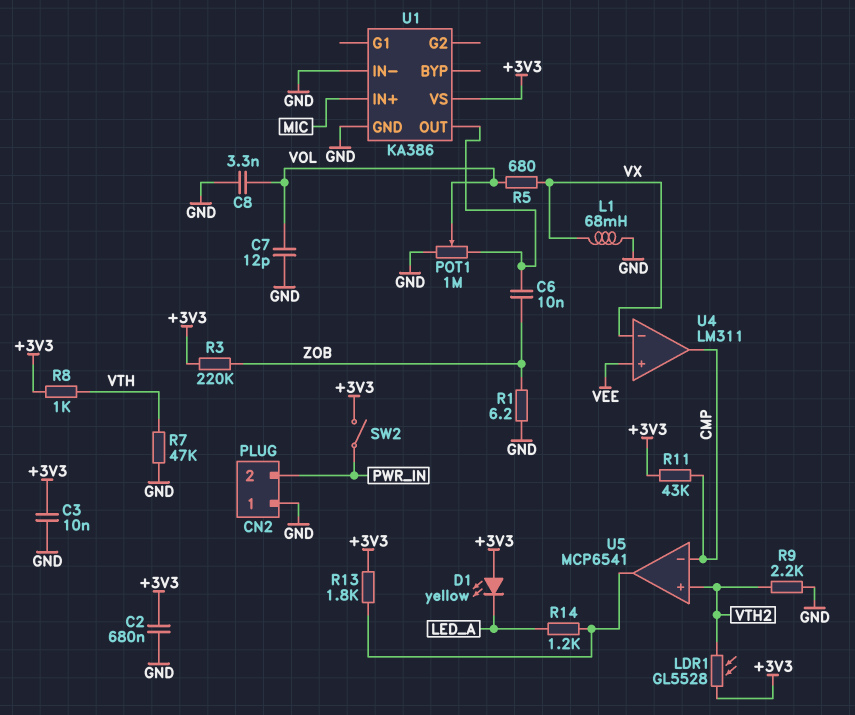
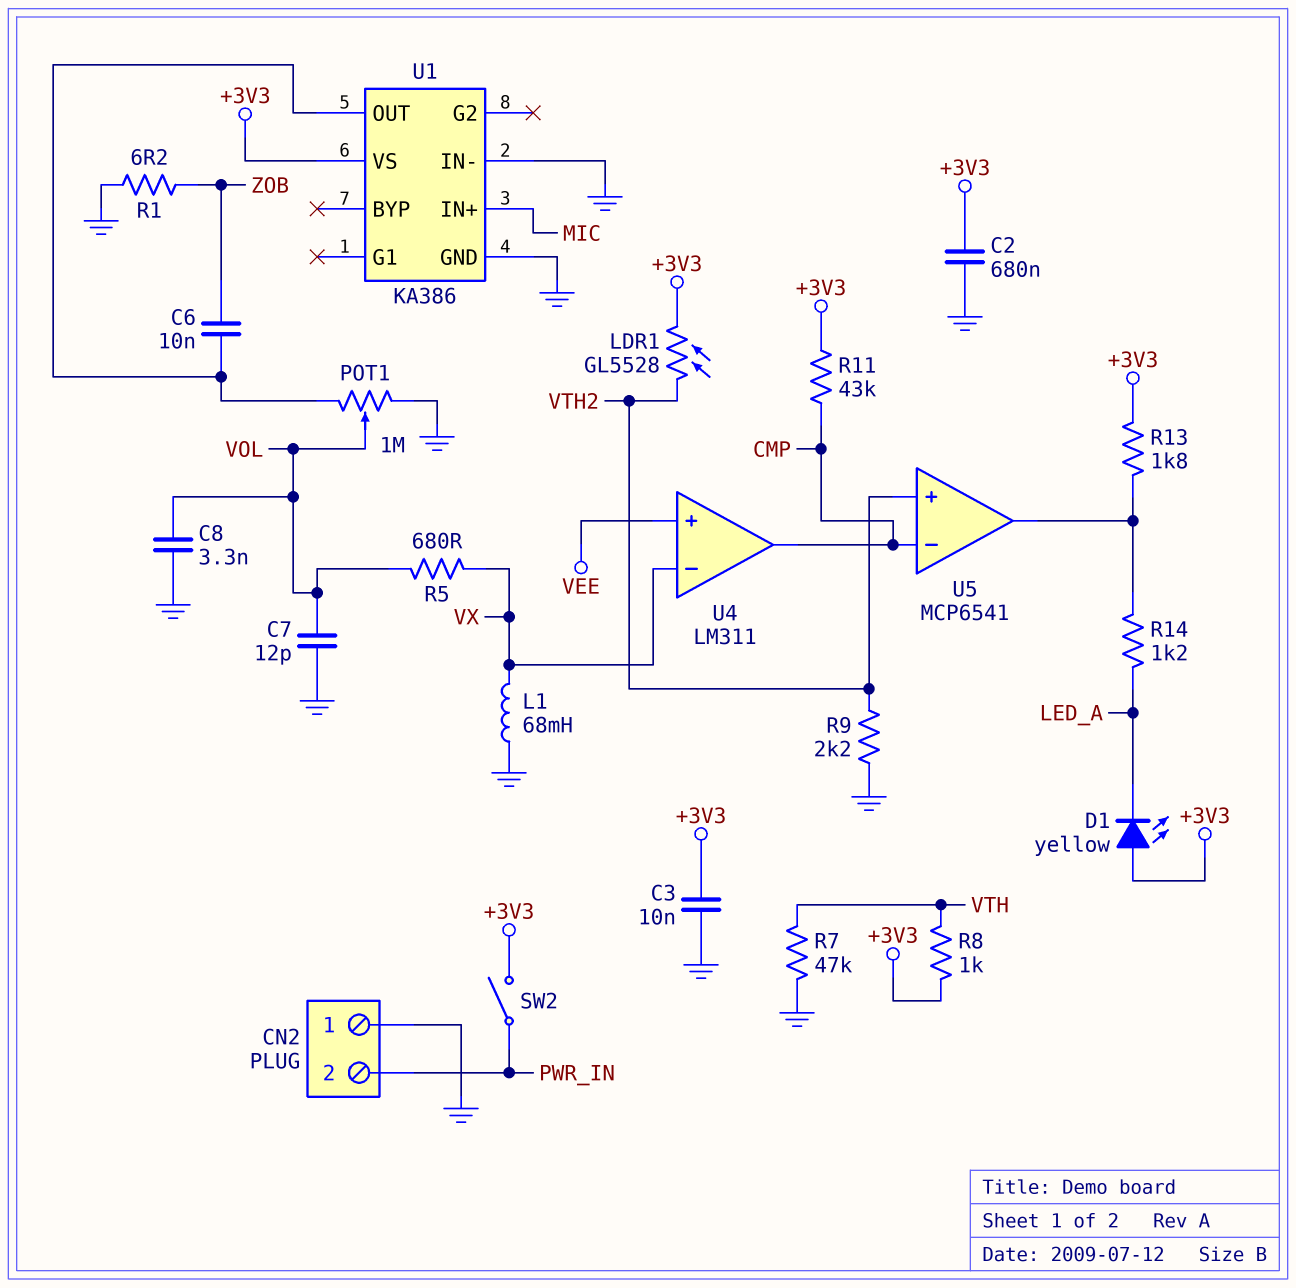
R3: 220k (+3V3, ZOB) -> none

